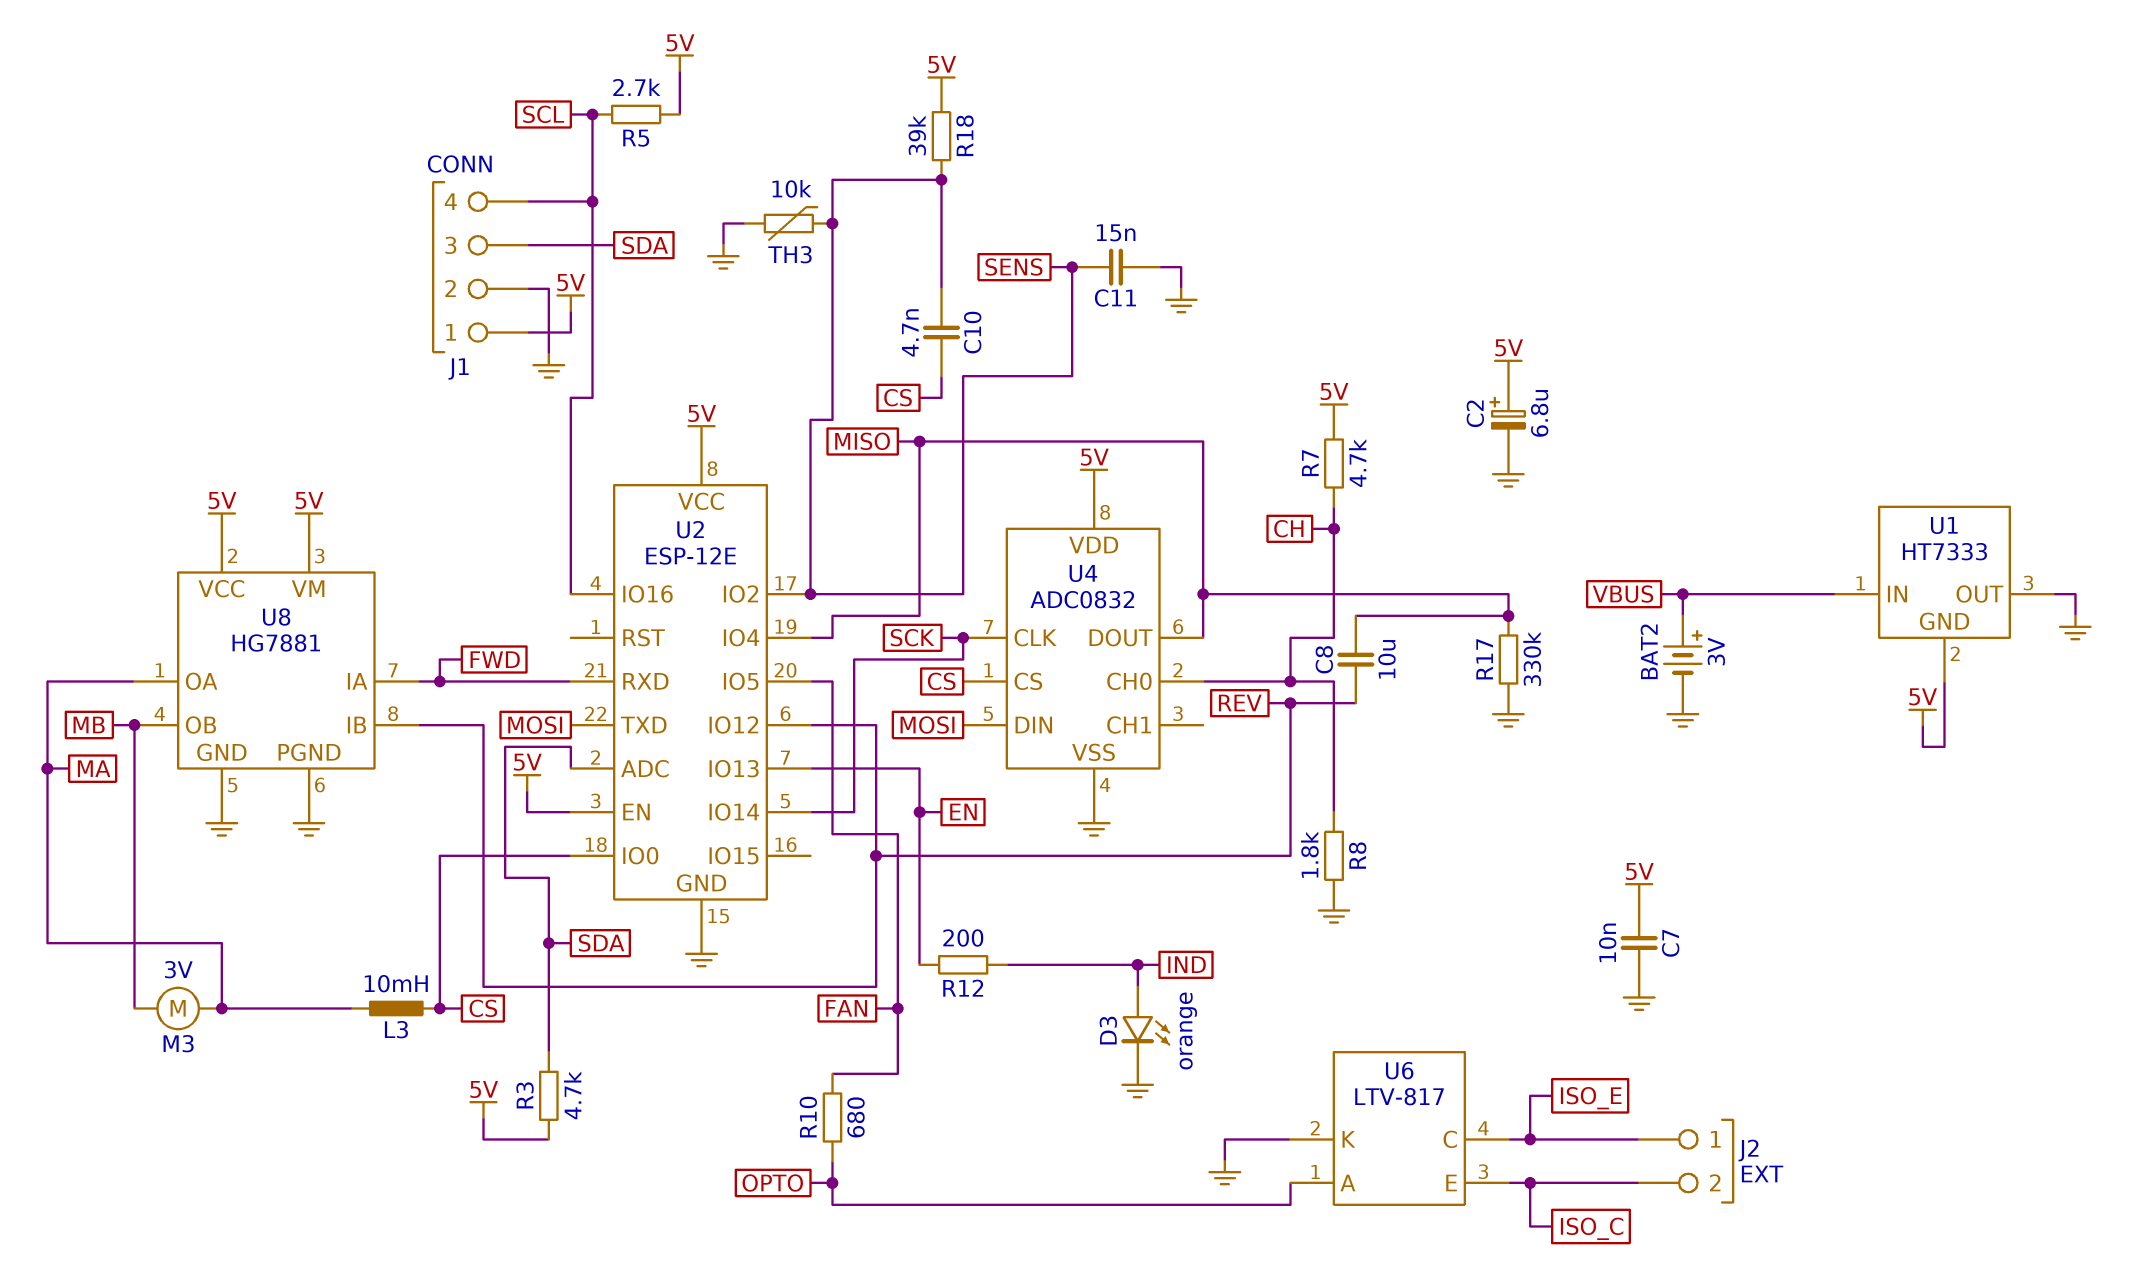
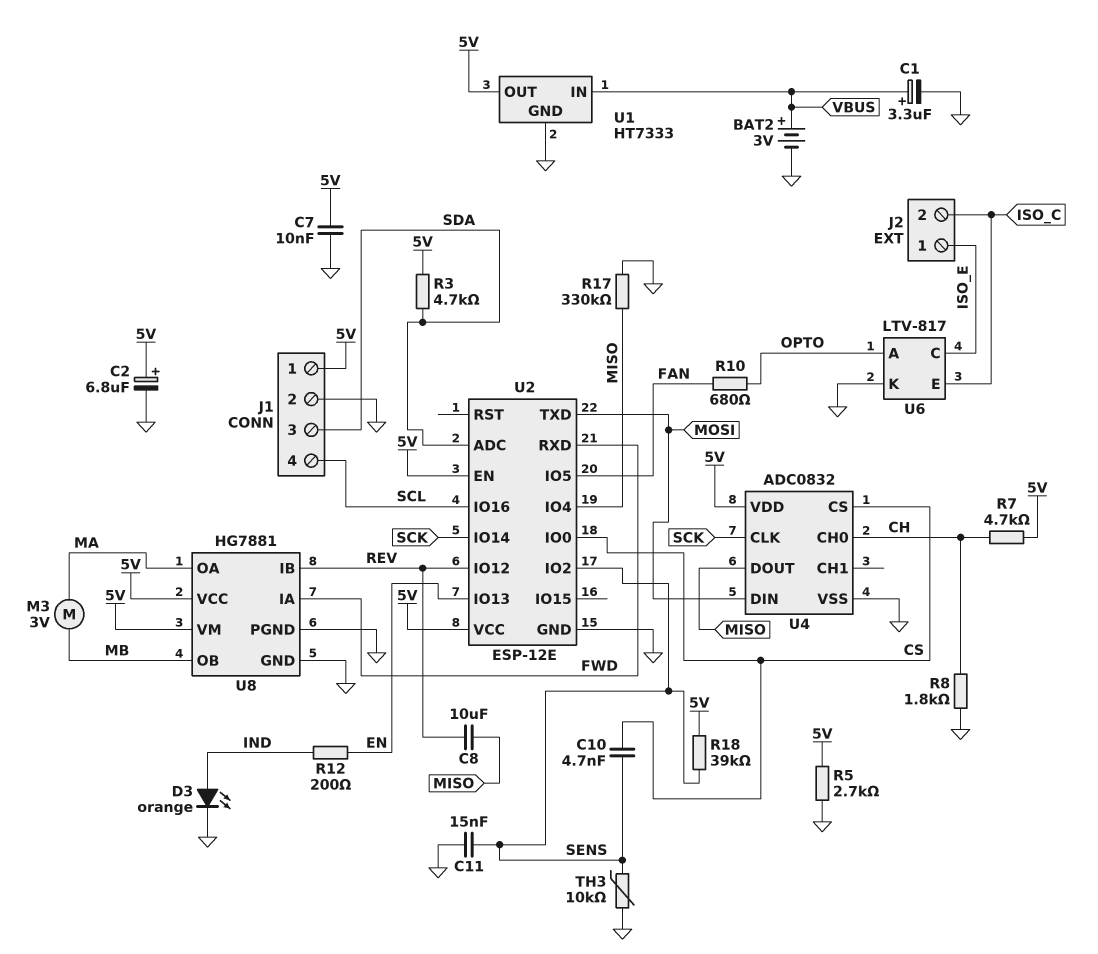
C1: none -> 3.3uF (plus VBUS, minus GND)
L3: 10mH (CS, MA) -> none
R5: 2.7k (5V, SCL) -> 2.7k (5V, GND)
U1 pin GND: 5V -> GND
U1 pin OUT: GND -> 5V

